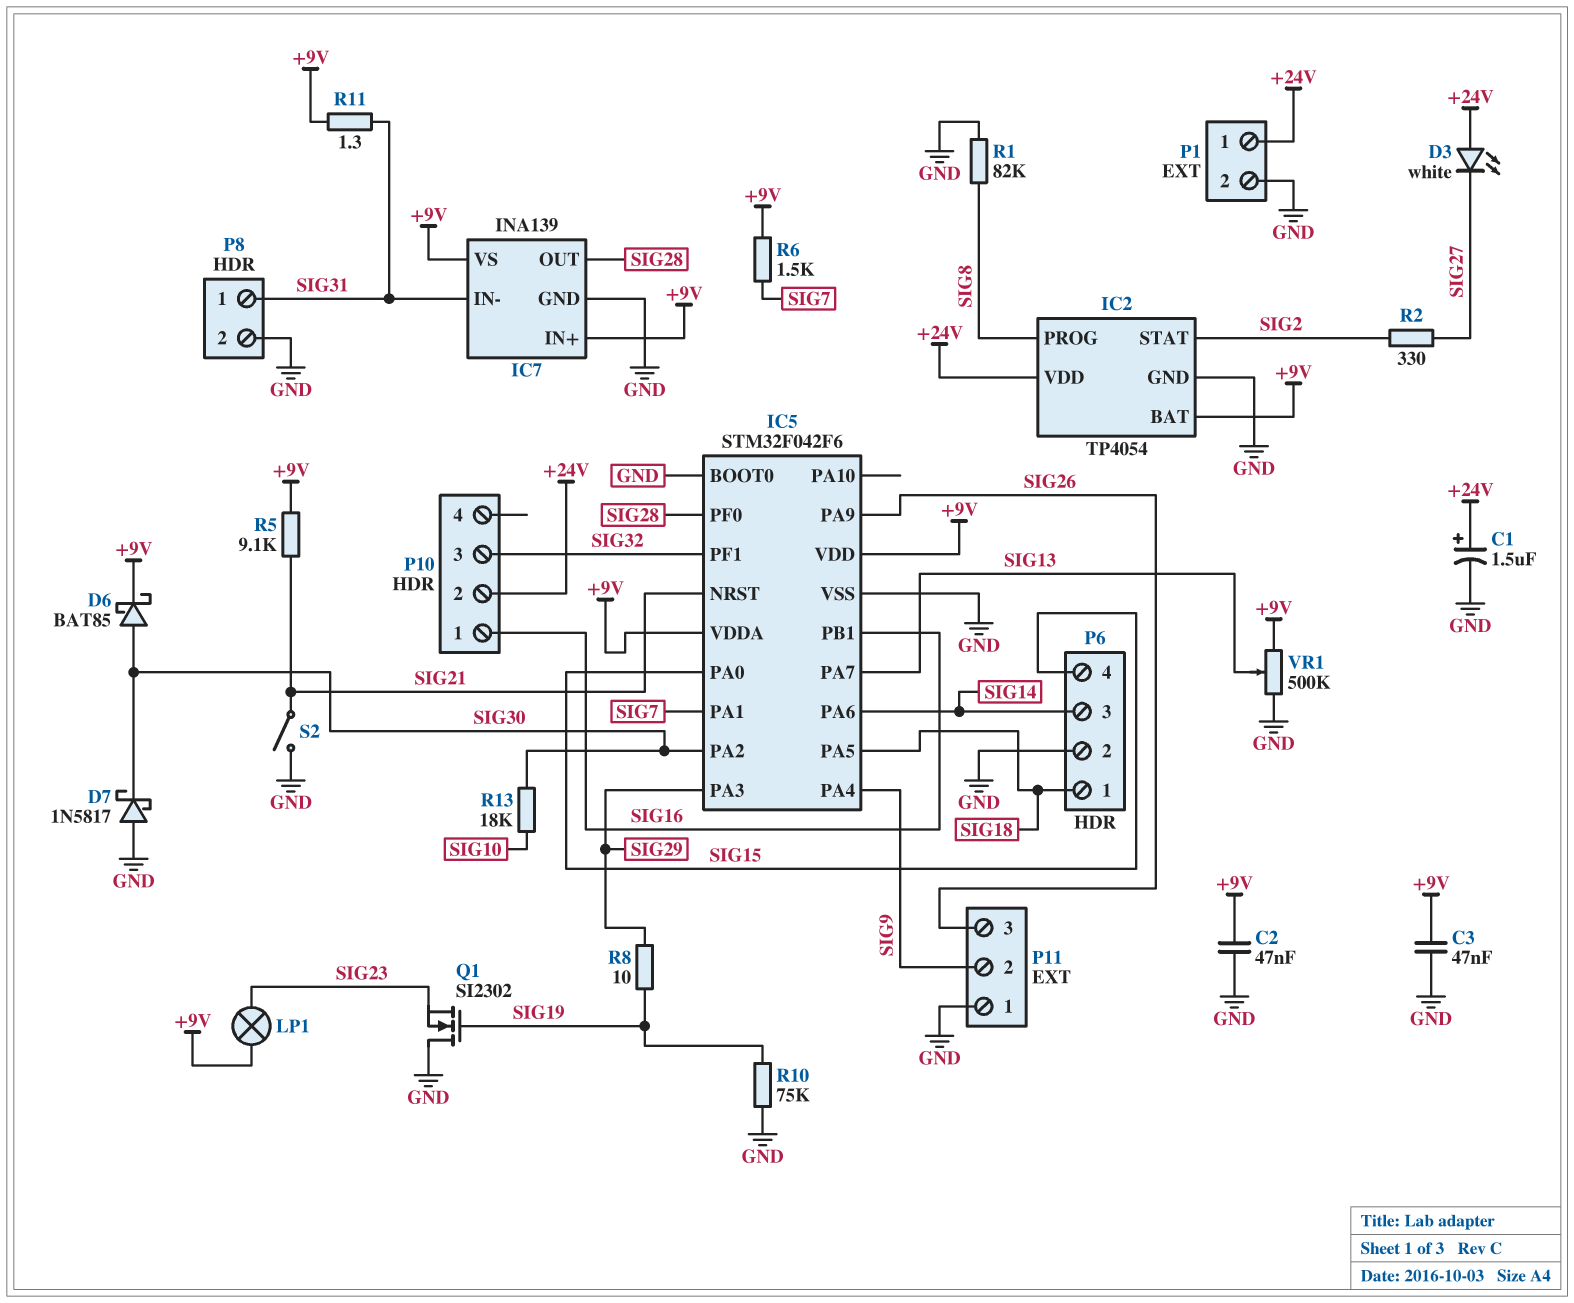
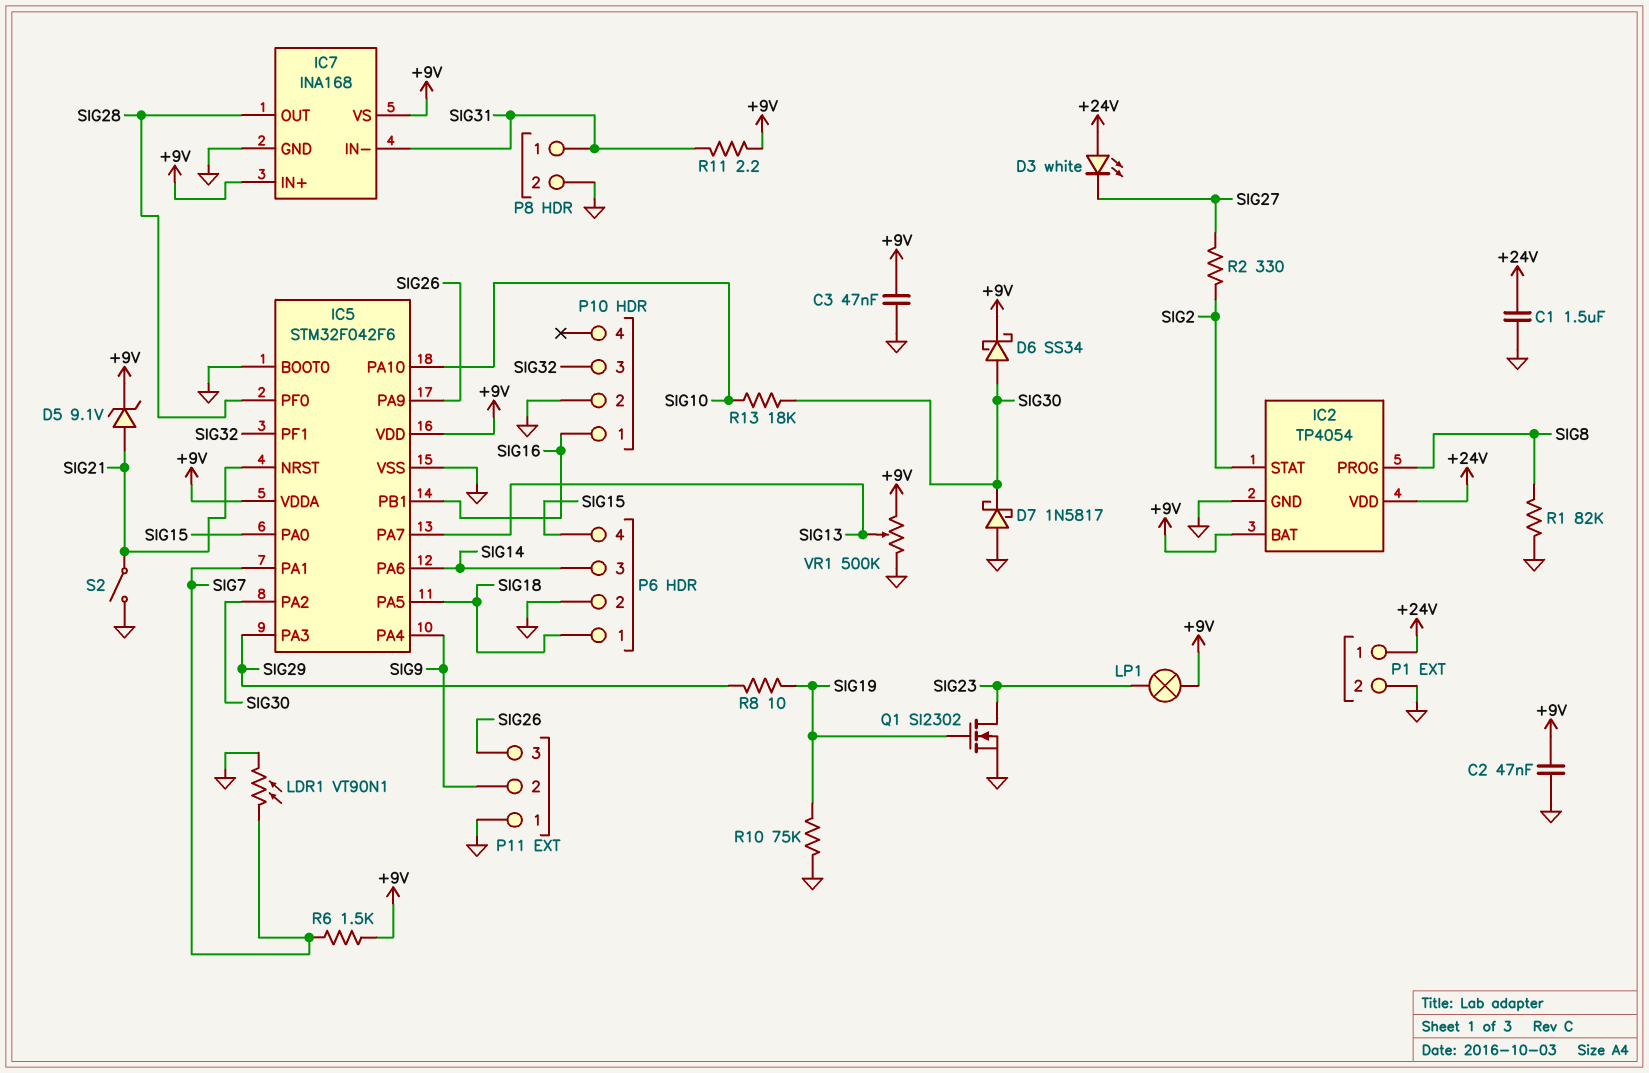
C1: 1.5uF (plus +24V, minus GND) -> 1.5uF (+24V, GND)
D5: none -> zener 9.1V (A SIG21, K +9V)
D6: schottky BAT85 (A SIG30, K +9V) -> schottky SS34 (A SIG30, K +9V)
IC5 pin PA10: none -> SIG10
IC7: INA139 -> INA168
LDR1: none -> VT90N1 (GND, SIG7)
P10 pin 2: +24V -> GND
Q1: NMOS SI2302 (G SIG19, D GND, S SIG23) -> NMOS SI2302 (G SIG19, D SIG23, S GND)
R5: 9.1k (+9V, SIG21) -> none
R11: 1.3 (+9V, SIG31) -> 2.2 (+9V, SIG31)

